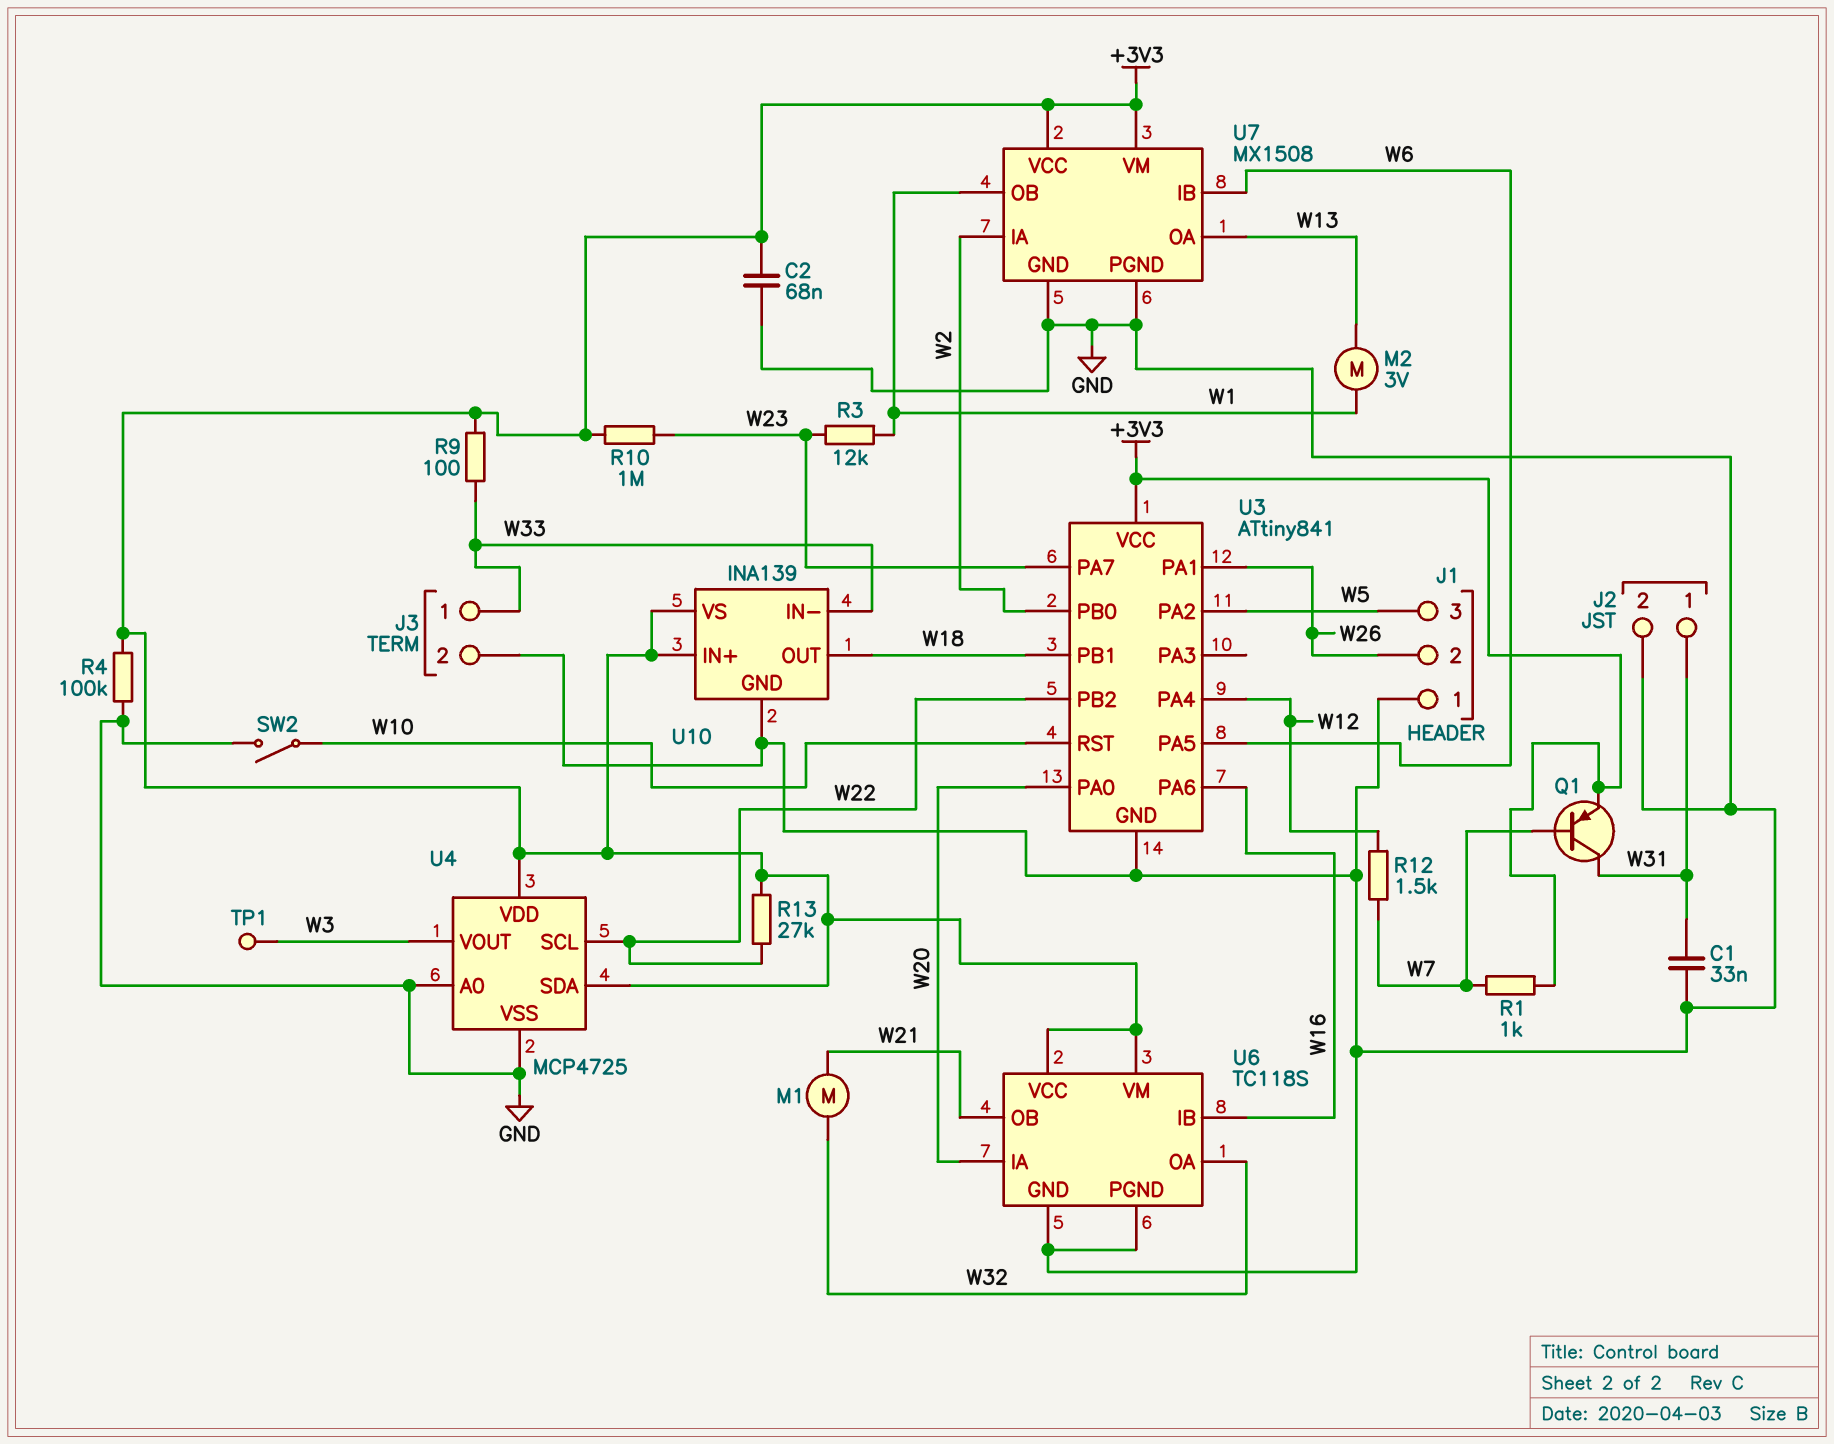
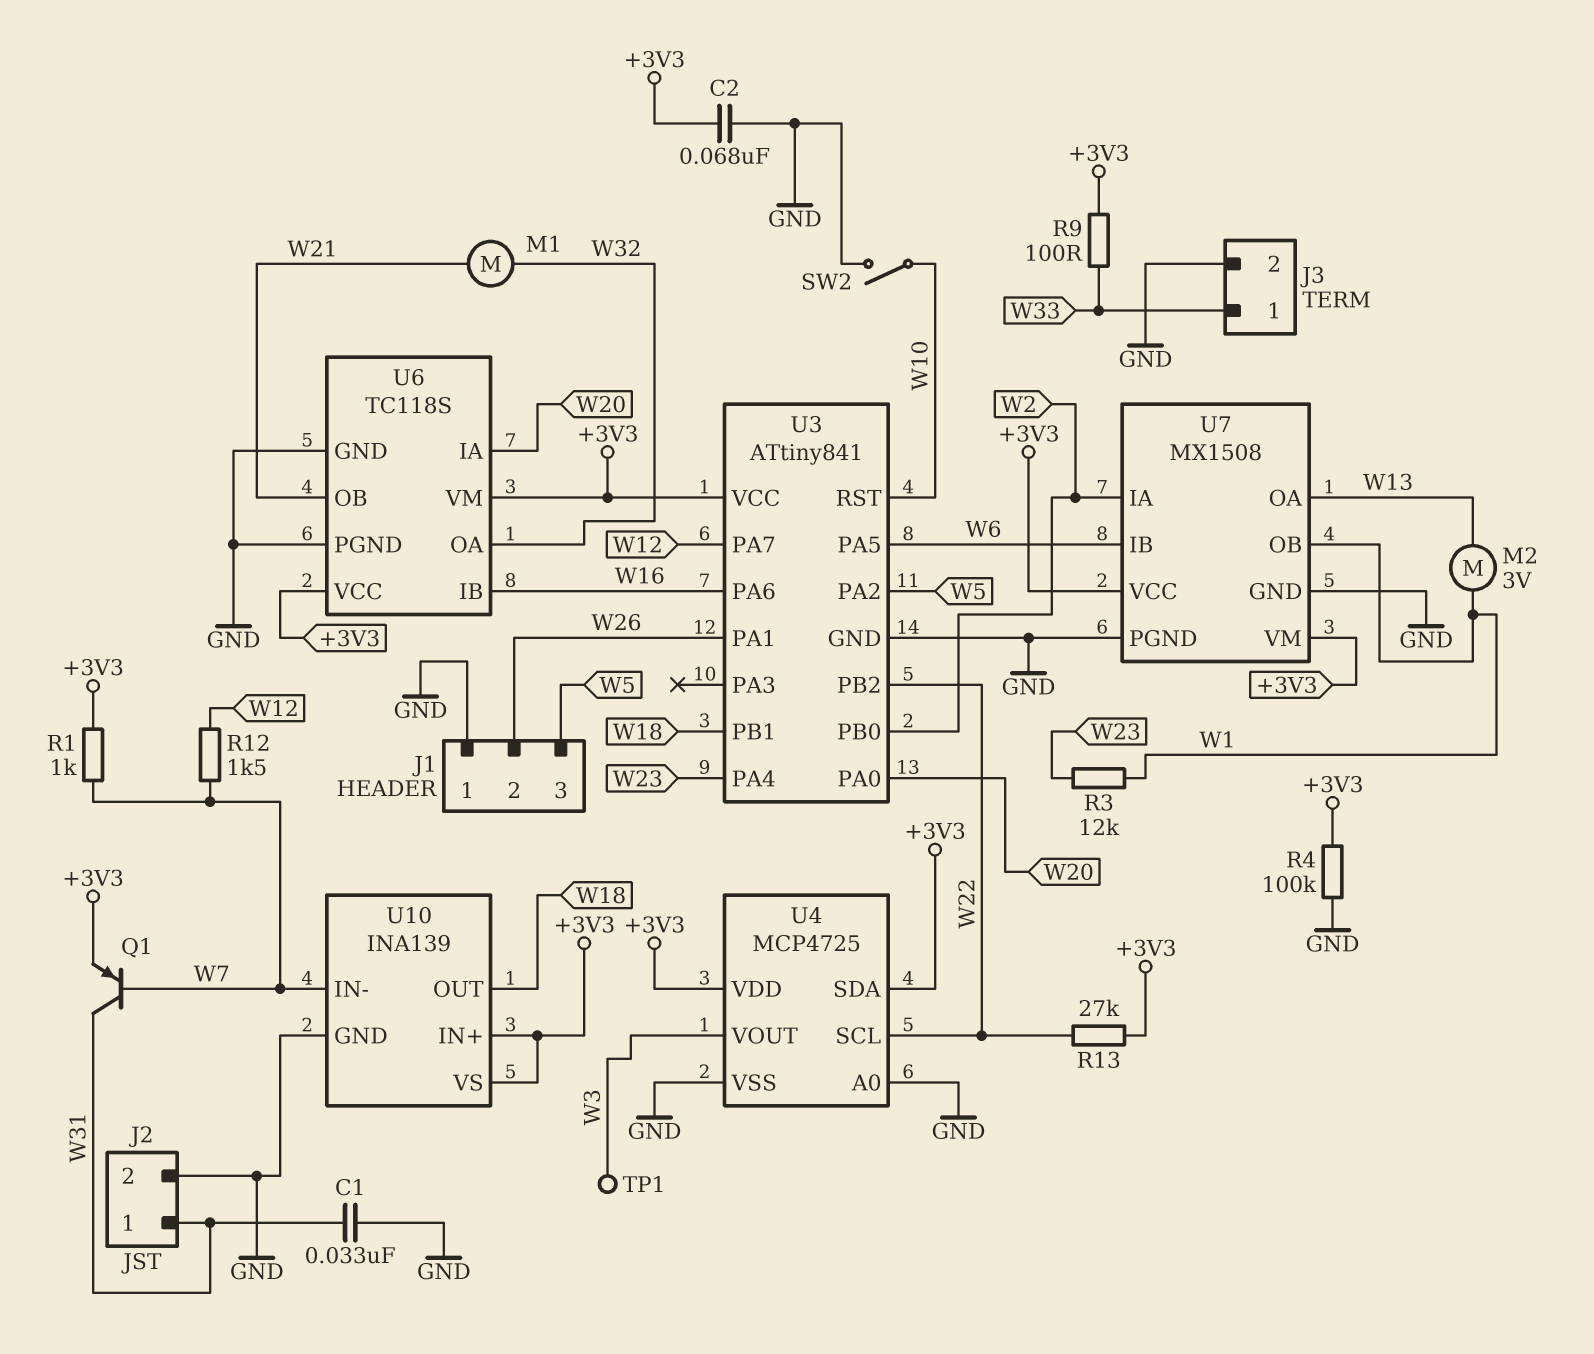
R10: 1M (+3V3, W23) -> none
U3 pin PA4: W12 -> W23
U3 pin PA7: W23 -> W12
U10 pin IN-: W33 -> W7

